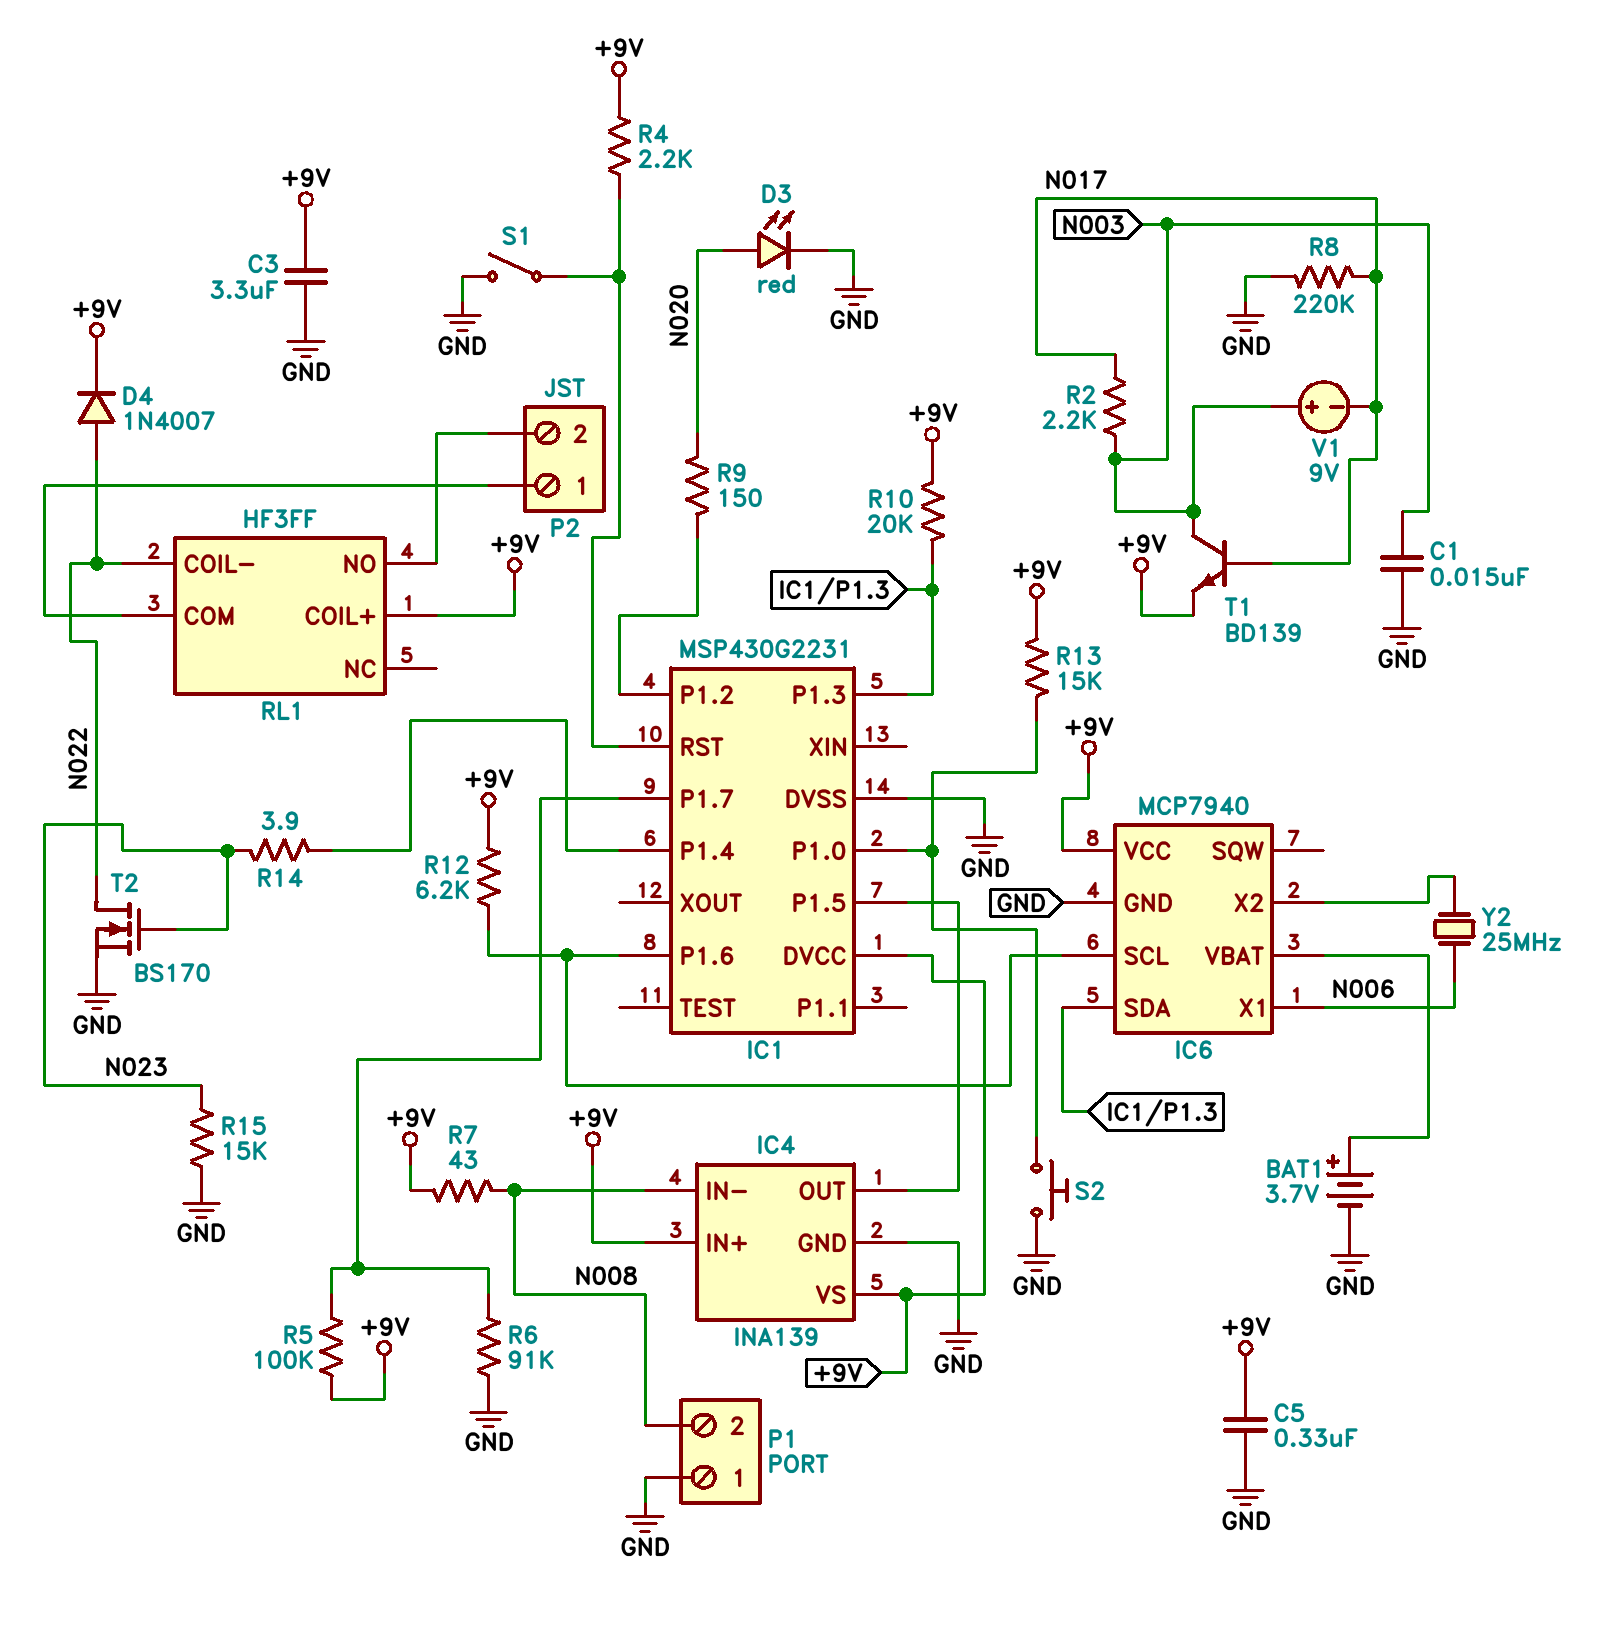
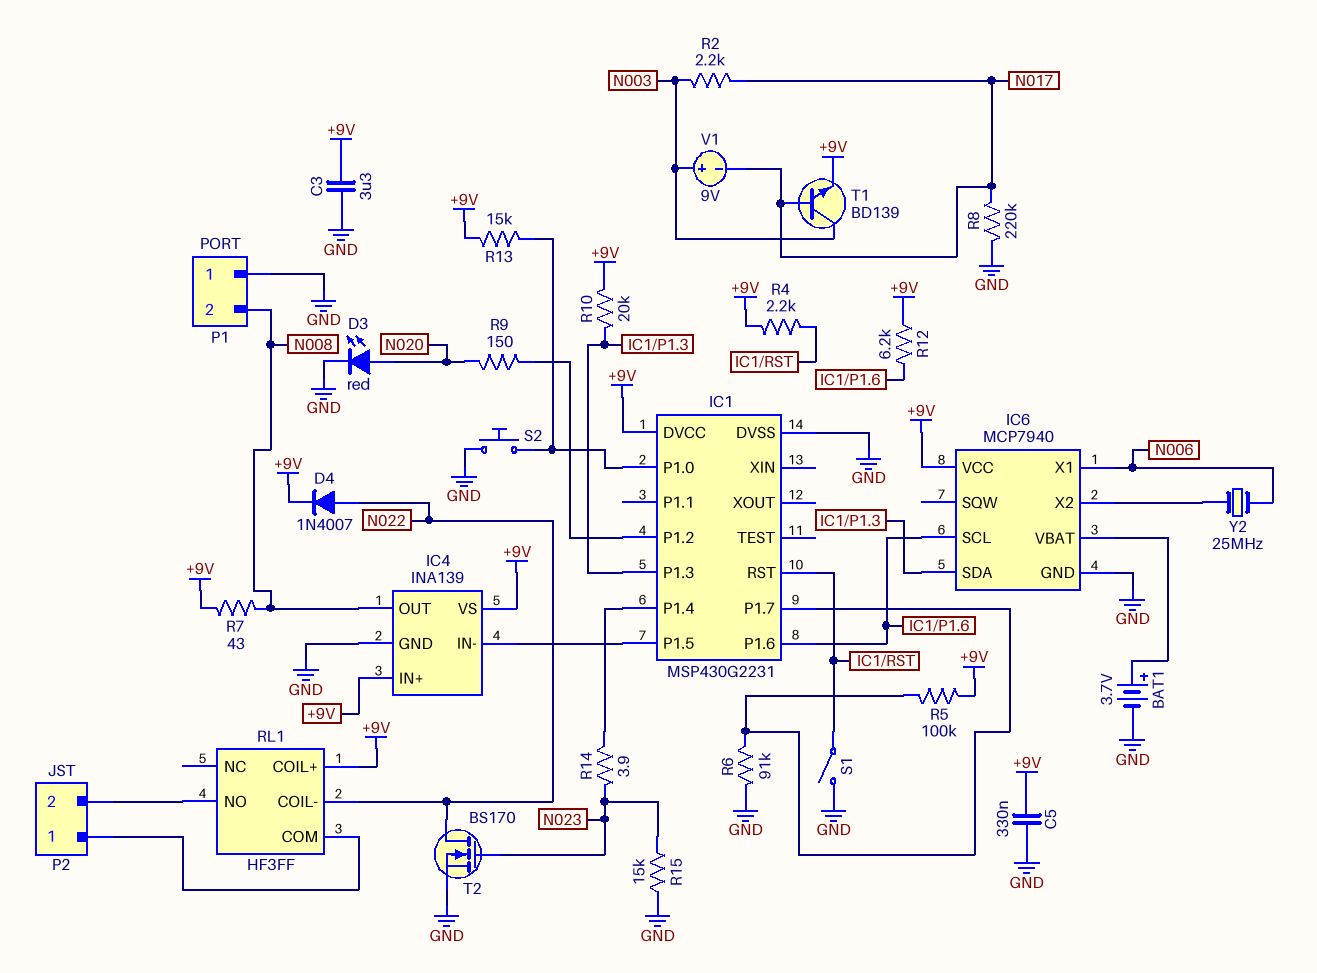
C1: 15nF (GND, N003) -> none
IC4 pin IN-: N008 -> IC1/P1.5
IC4 pin OUT: IC1/P1.5 -> N008

